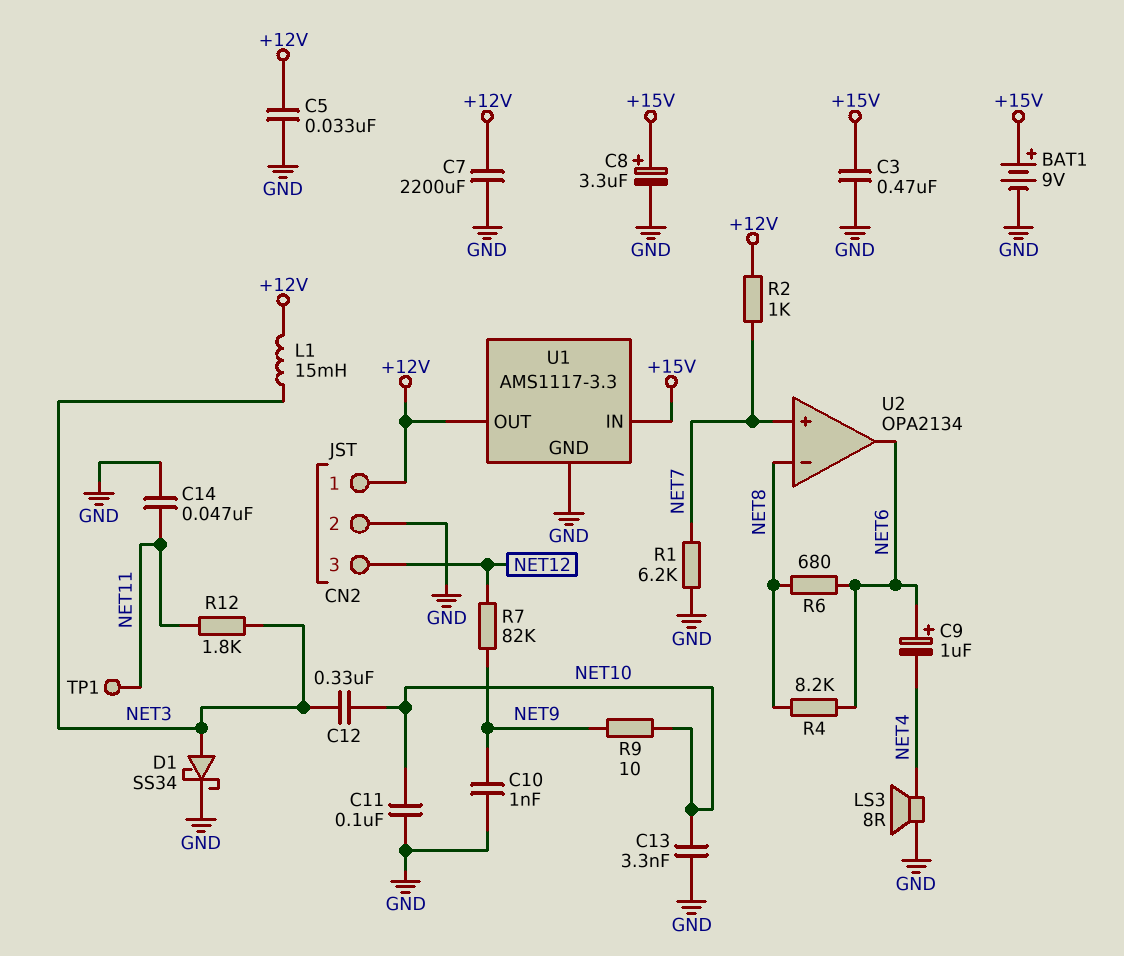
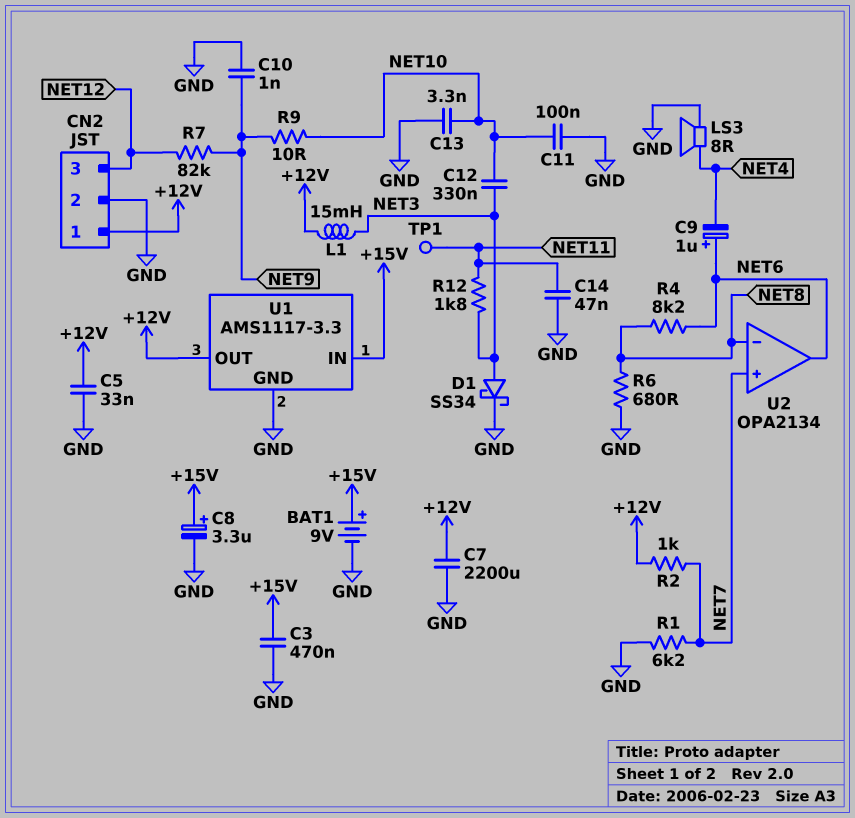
R6: 680 (NET6, NET8) -> 680 (GND, NET8)

